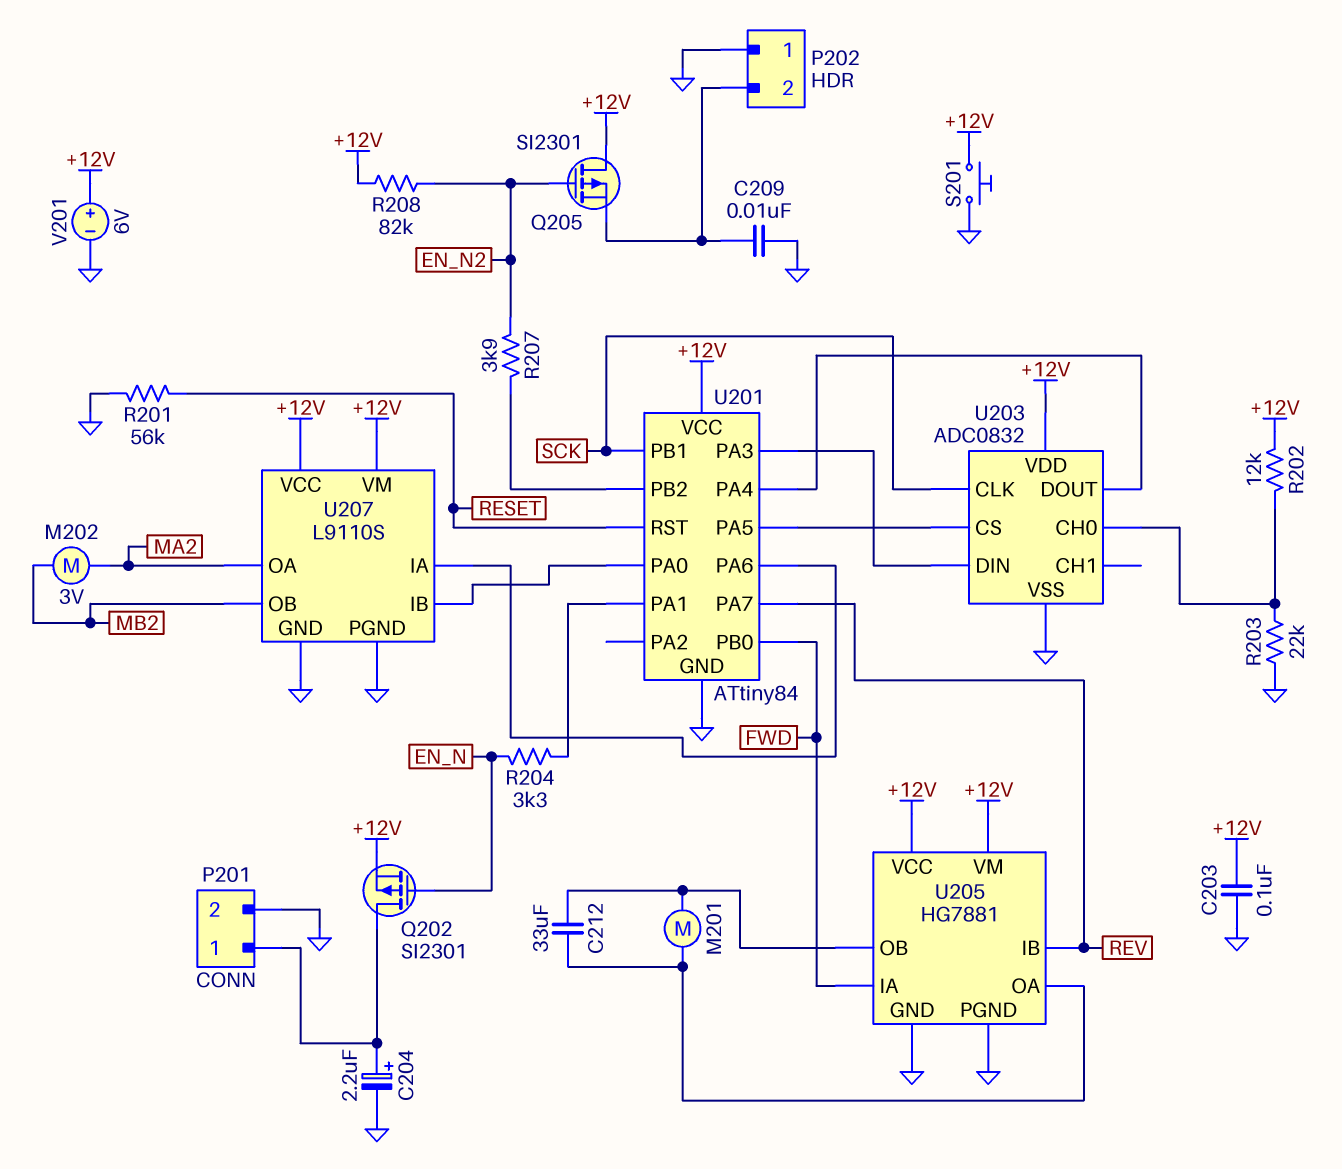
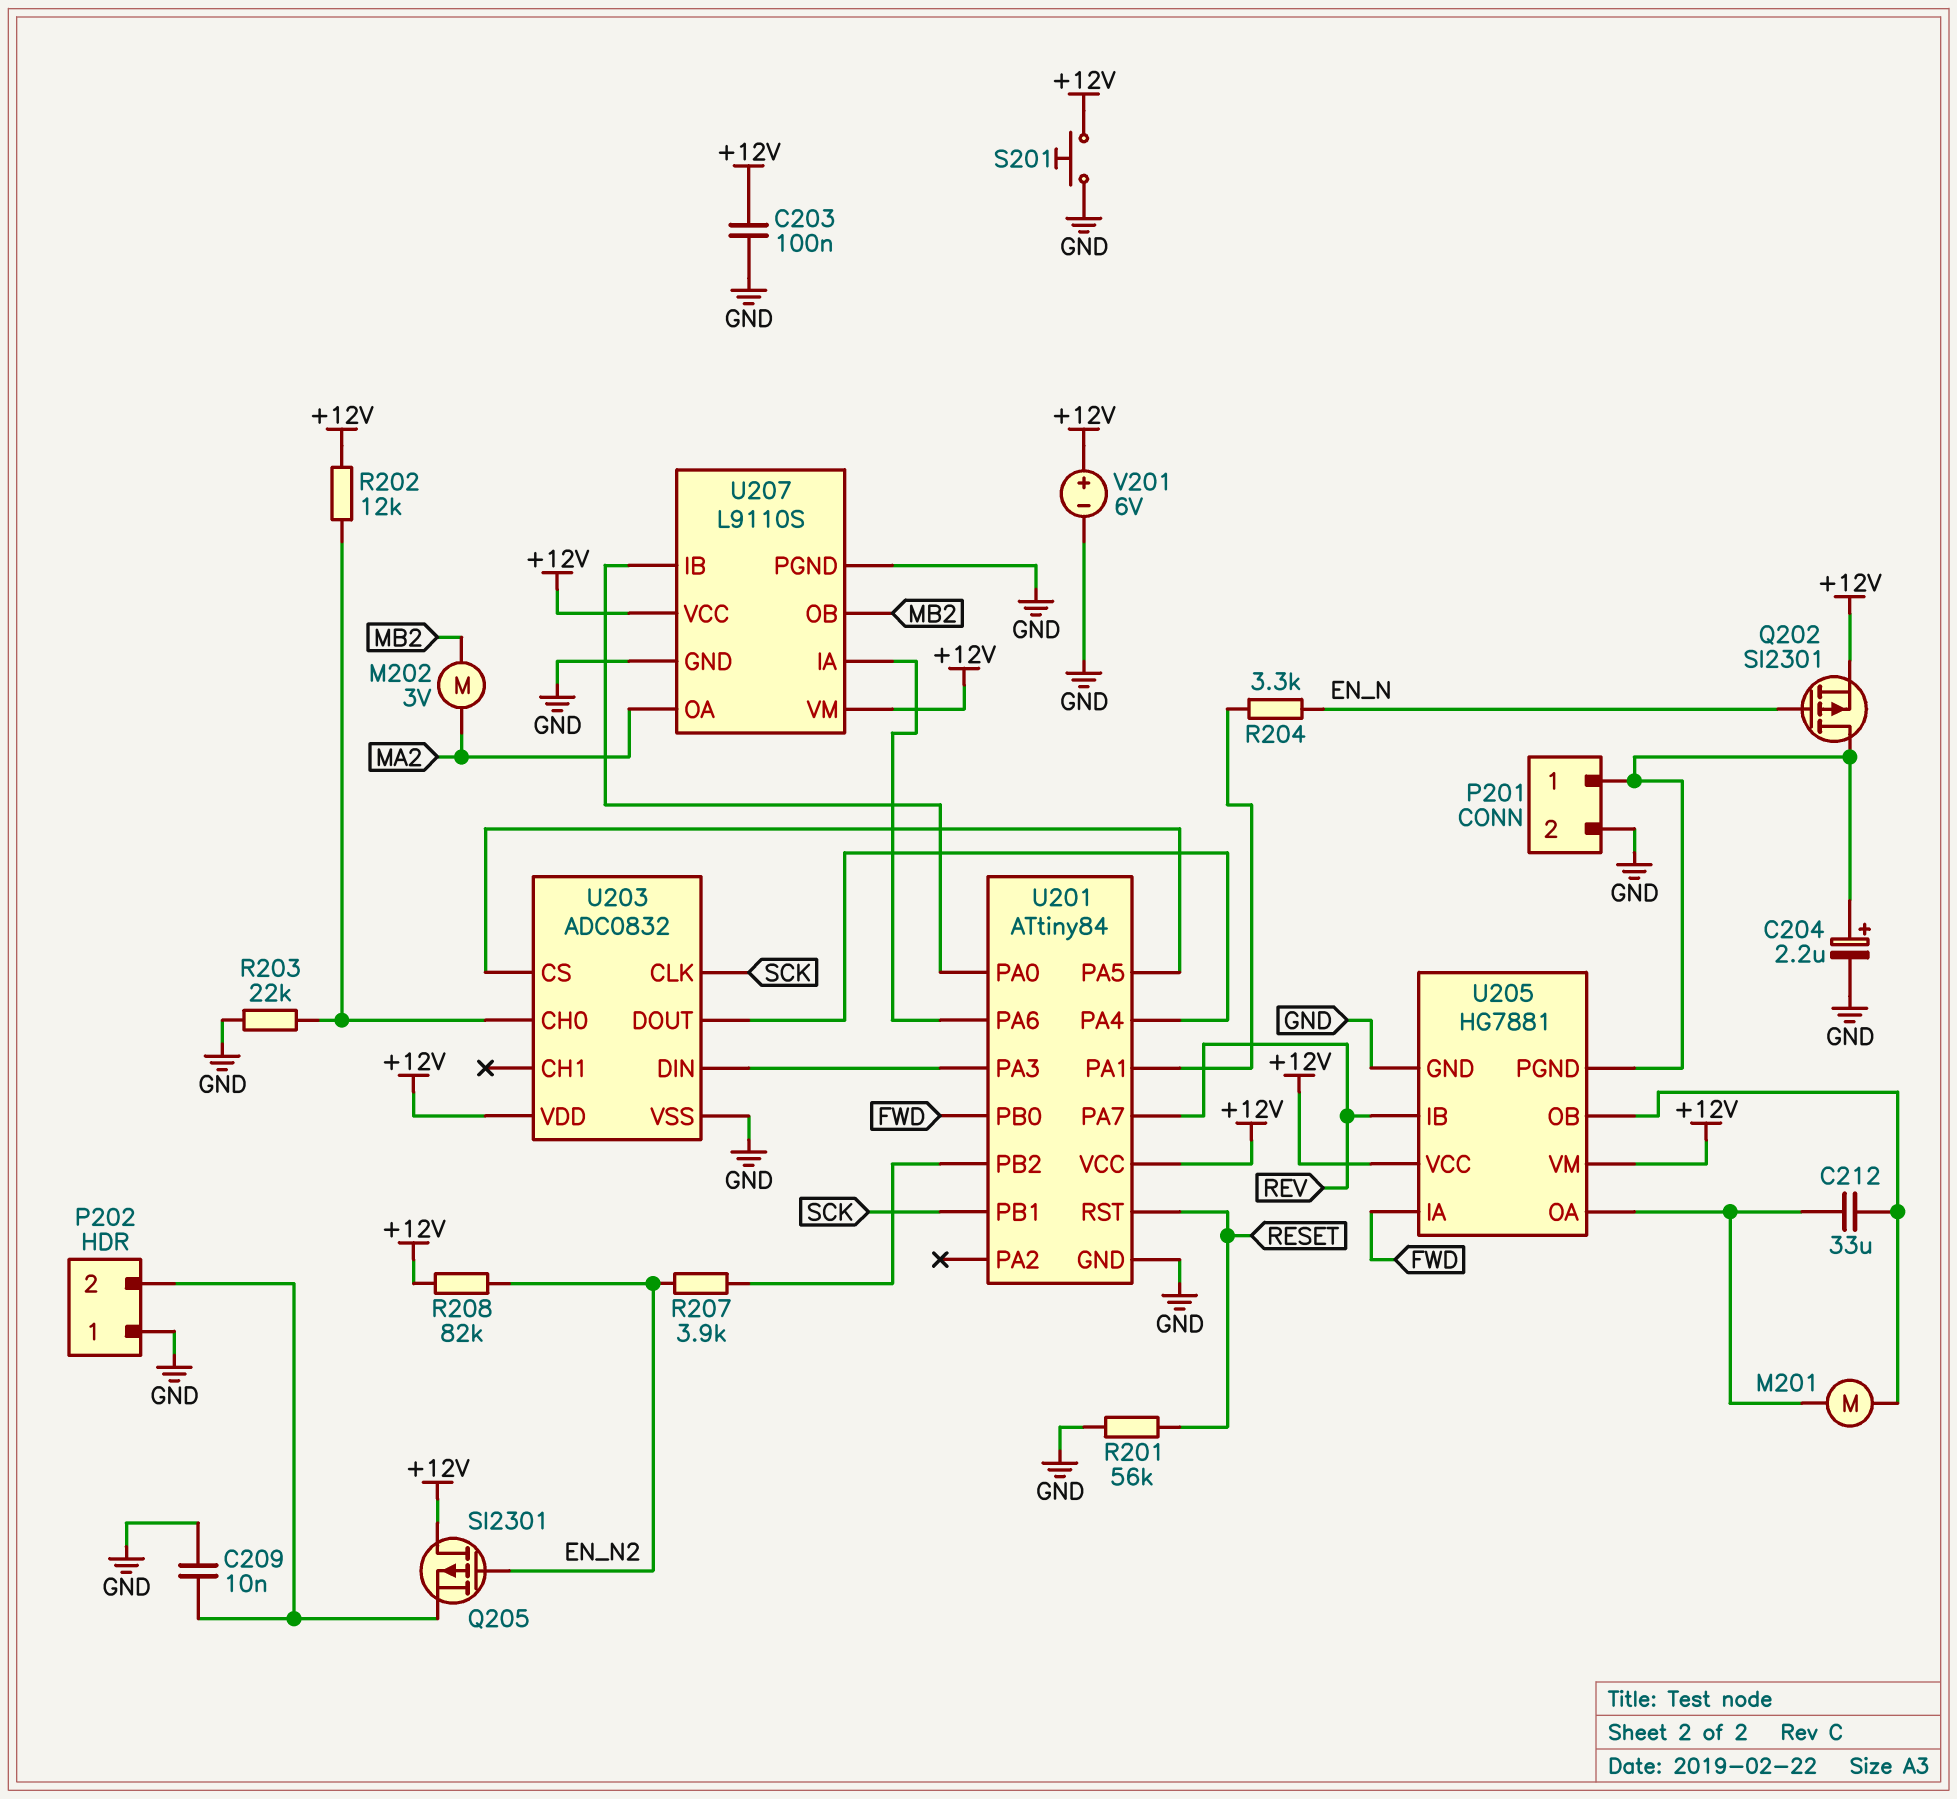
U205 pin PGND: GND -> P201/1

